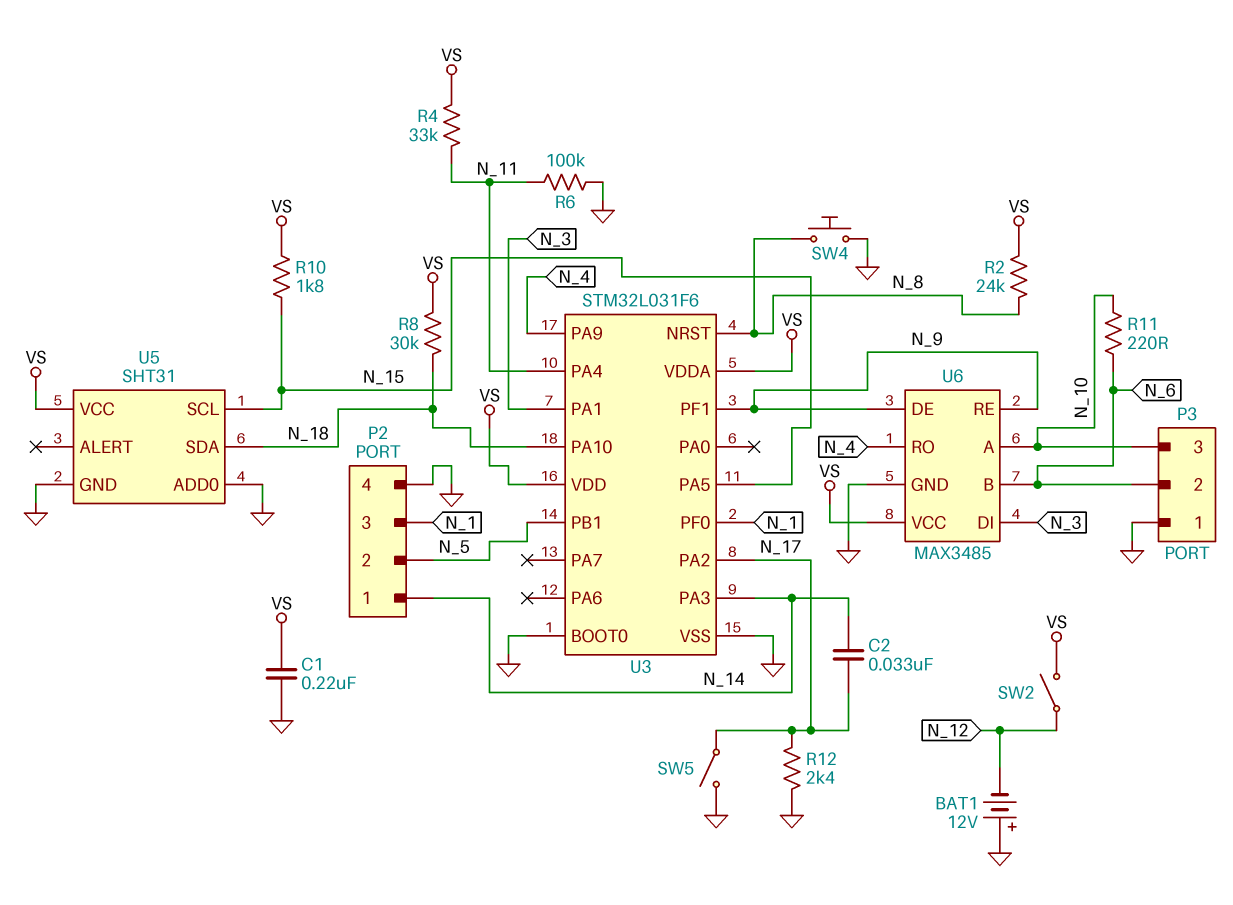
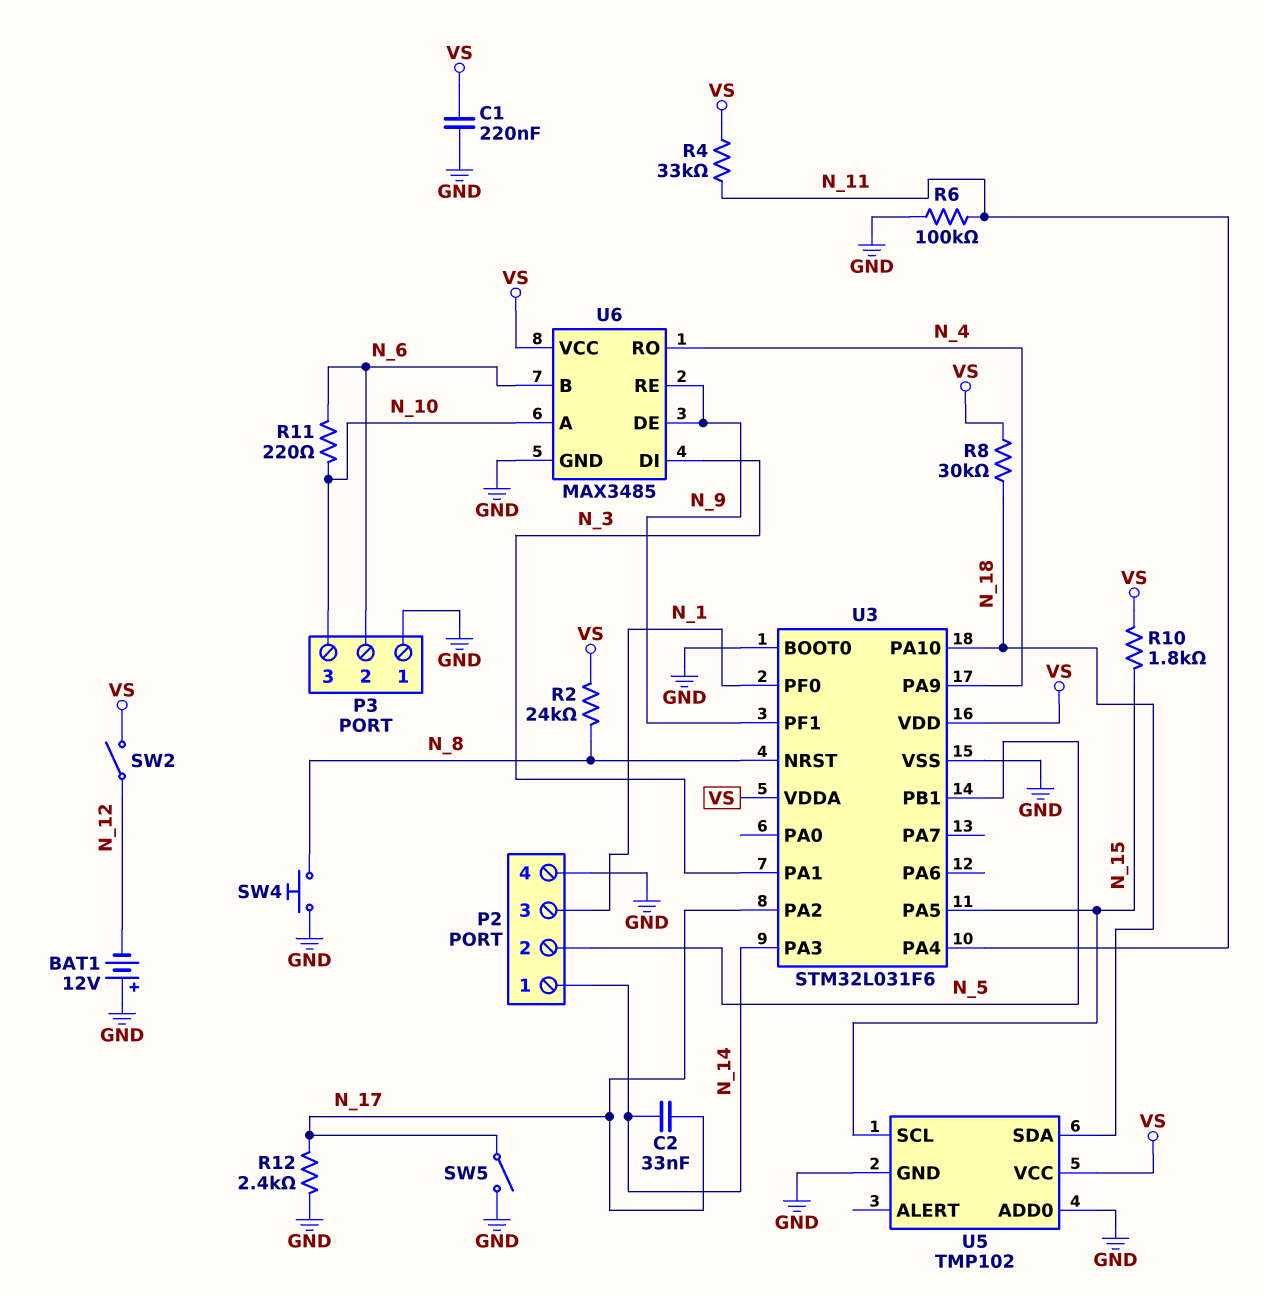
U5: SHT31 -> TMP102

